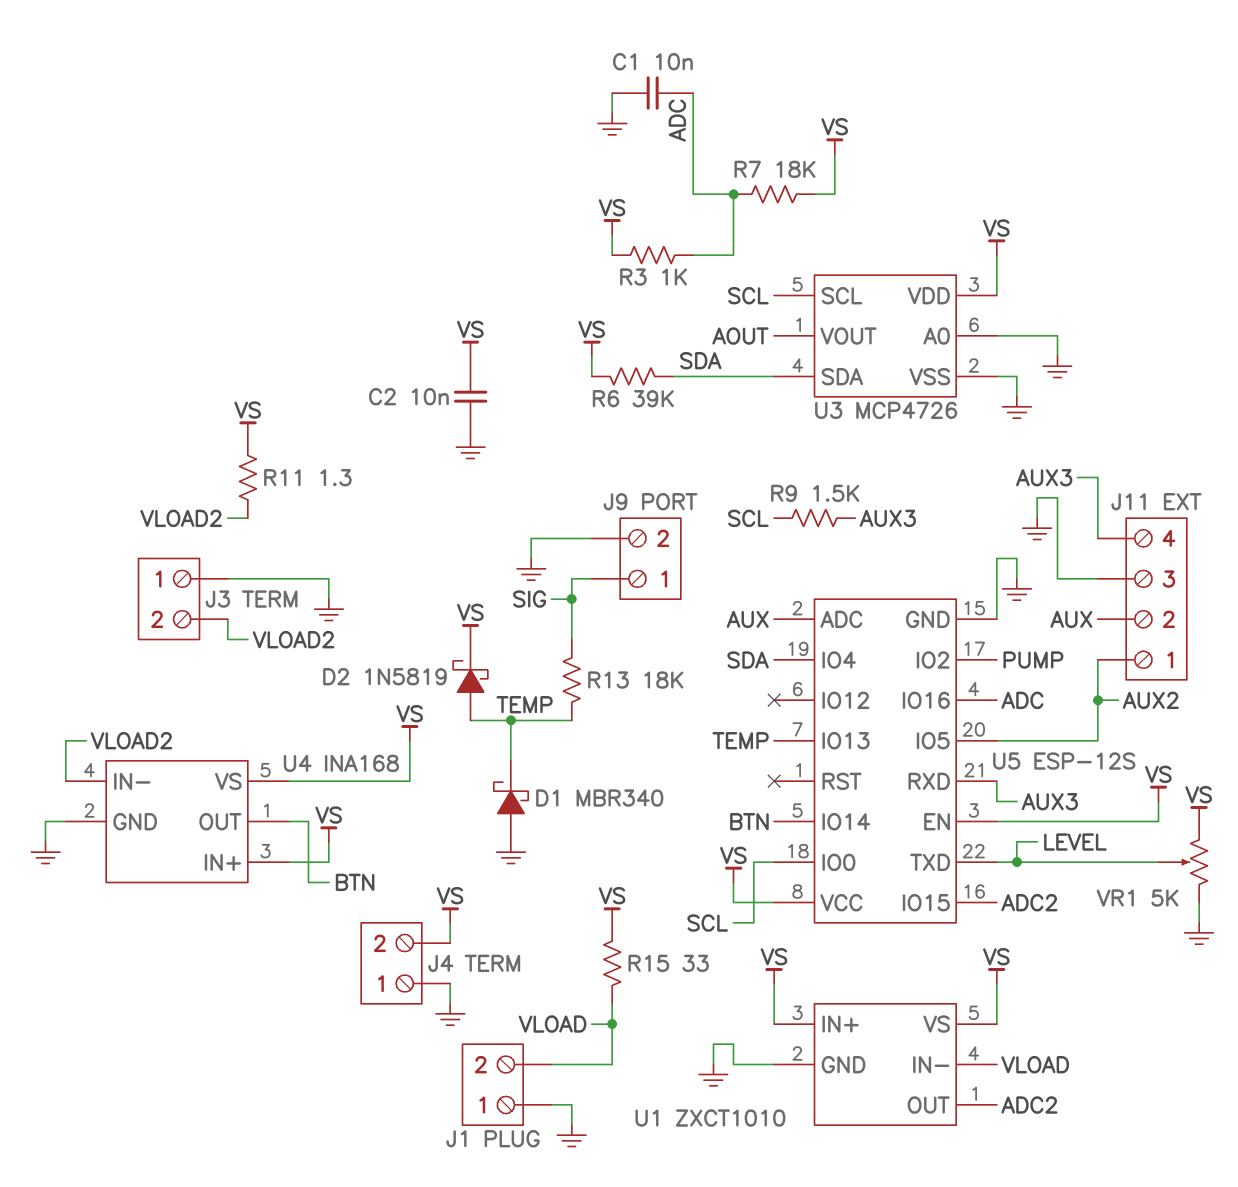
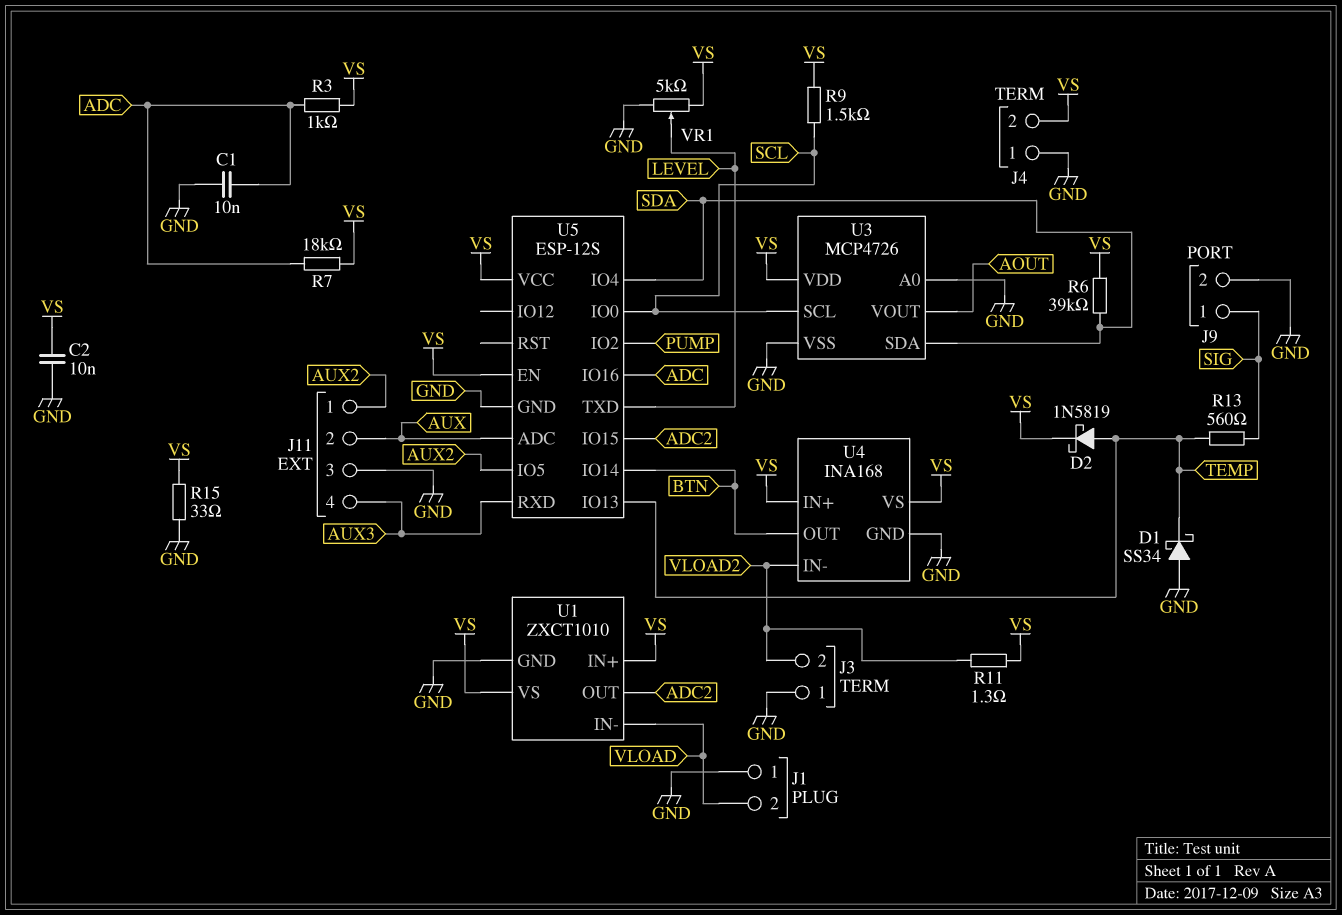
D1: schottky MBR340 (A GND, K TEMP) -> schottky SS34 (A GND, K TEMP)
R9: 1.5k (AUX3, SCL) -> 1.5k (SCL, VS)
R13: 18k (SIG, TEMP) -> 560 (SIG, TEMP)
R15: 33 (VLOAD, VS) -> 33 (GND, VS)

